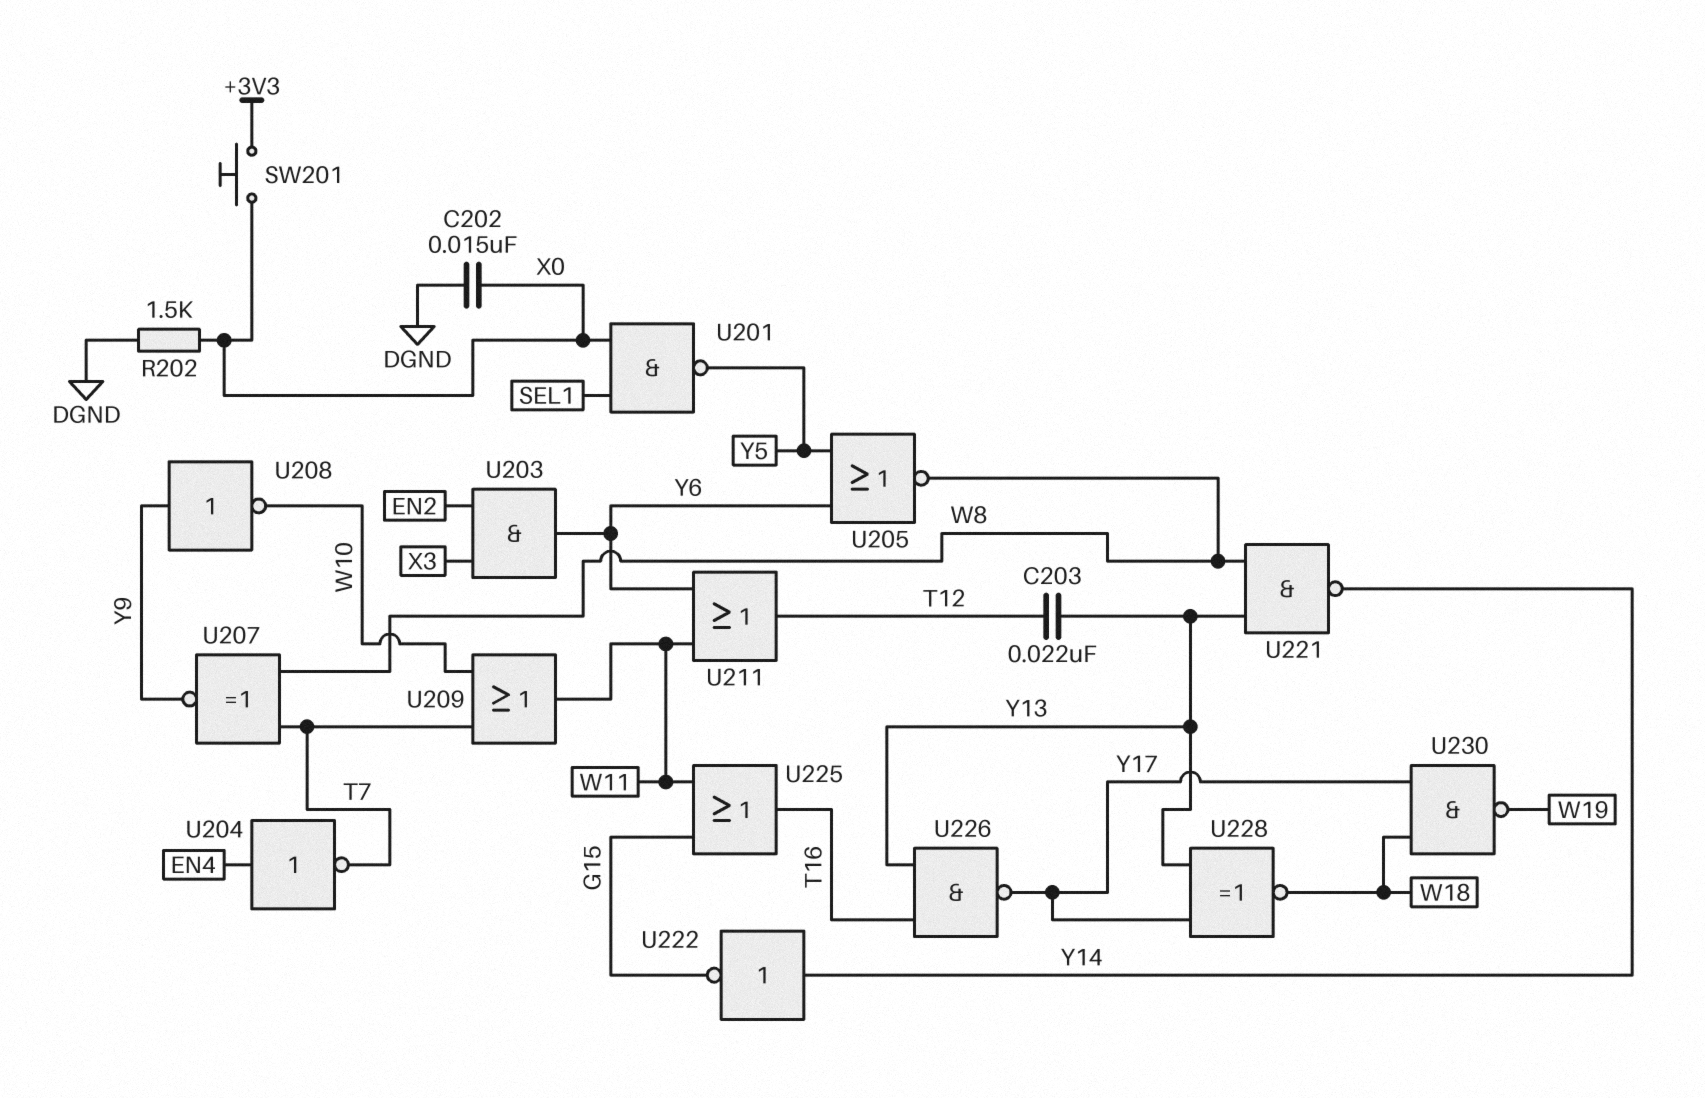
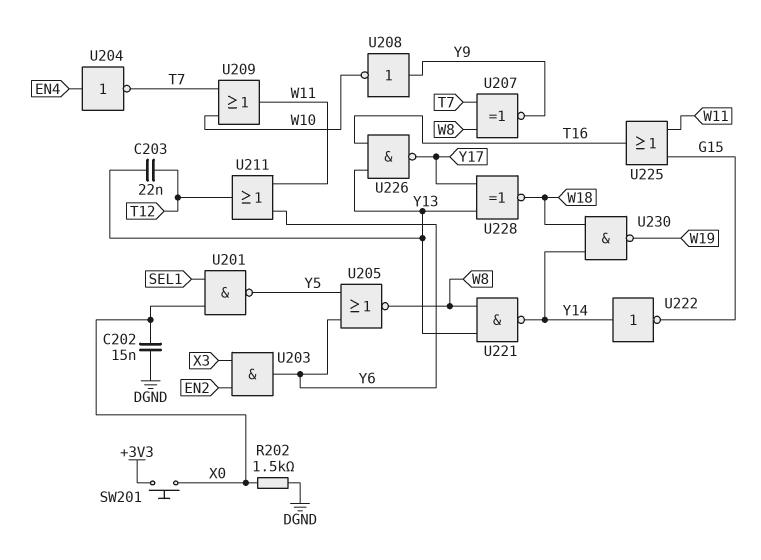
U230: NAND (in W18, in Y17, out W19) -> NAND (in W18, in Y14, out W19)

